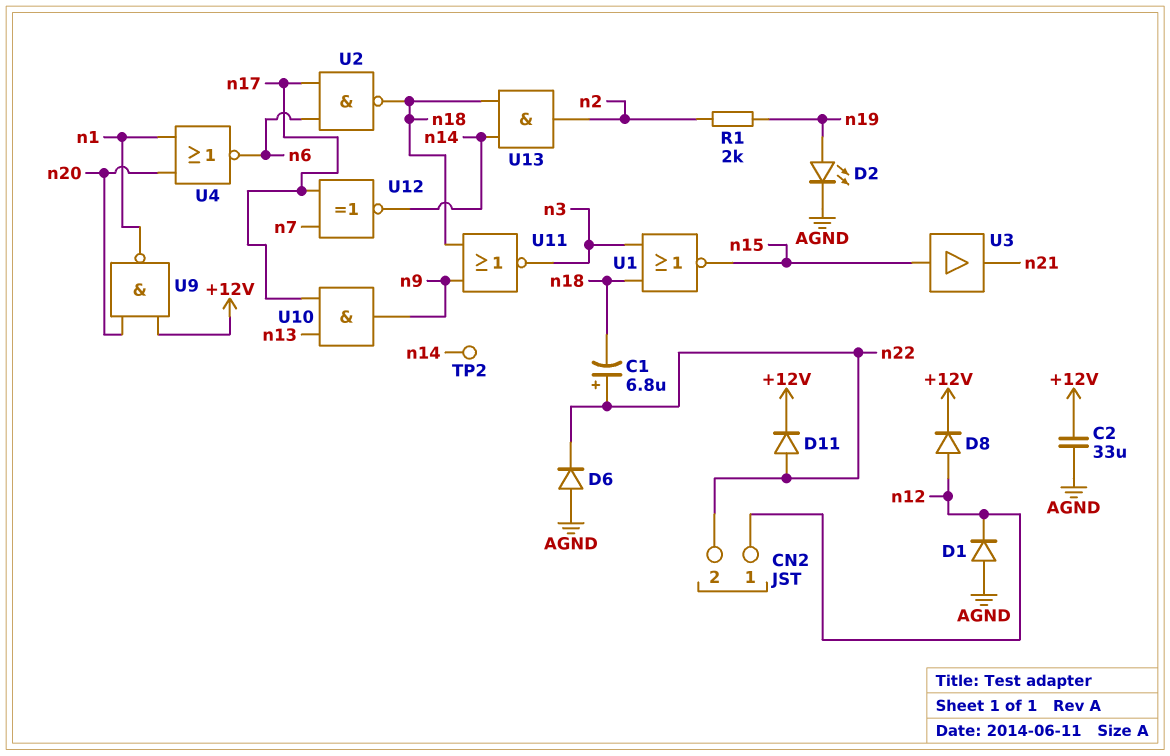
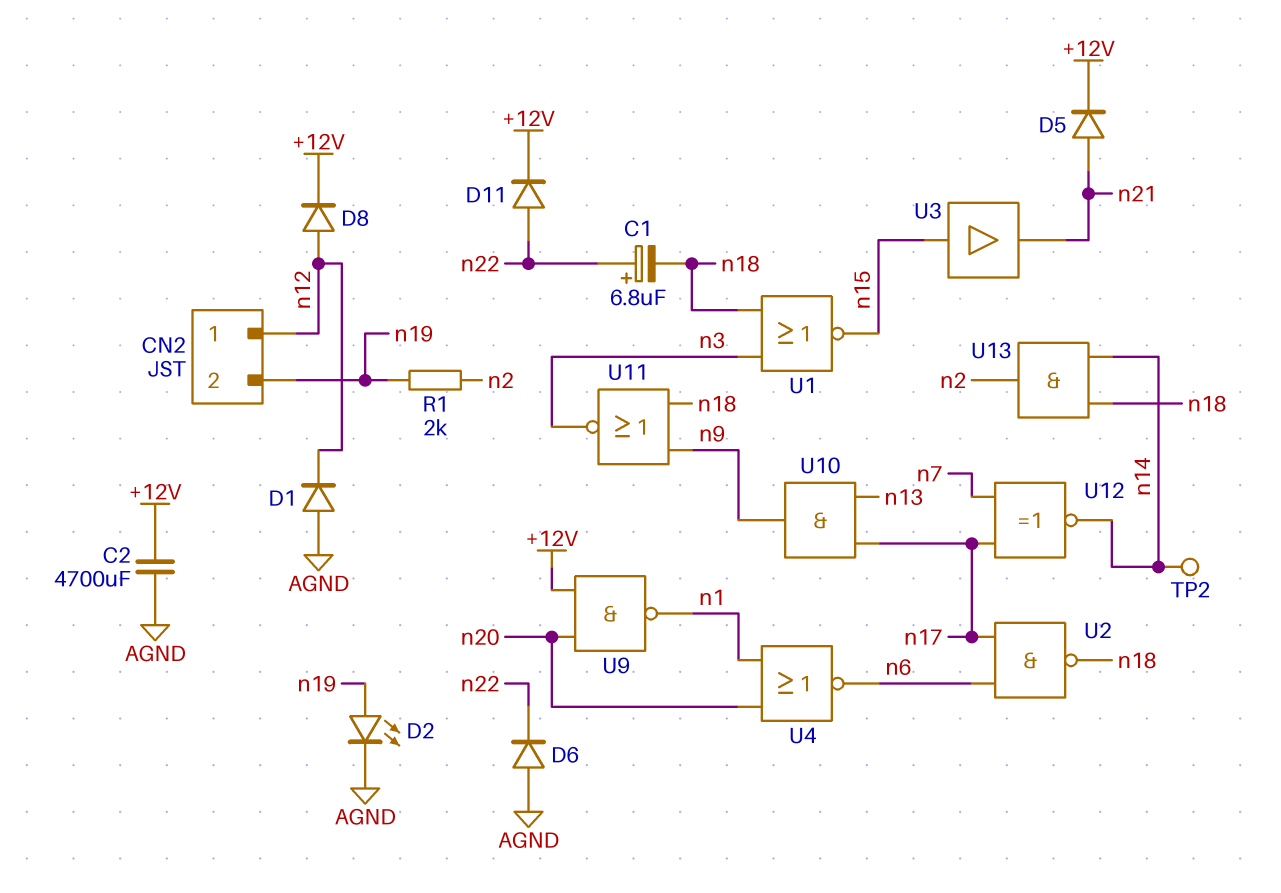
C2: 33uF (+12V, AGND) -> 4700uF (+12V, AGND)
CN2 pin 2: n22 -> n19
D5: none -> diode (A n21, K +12V)

